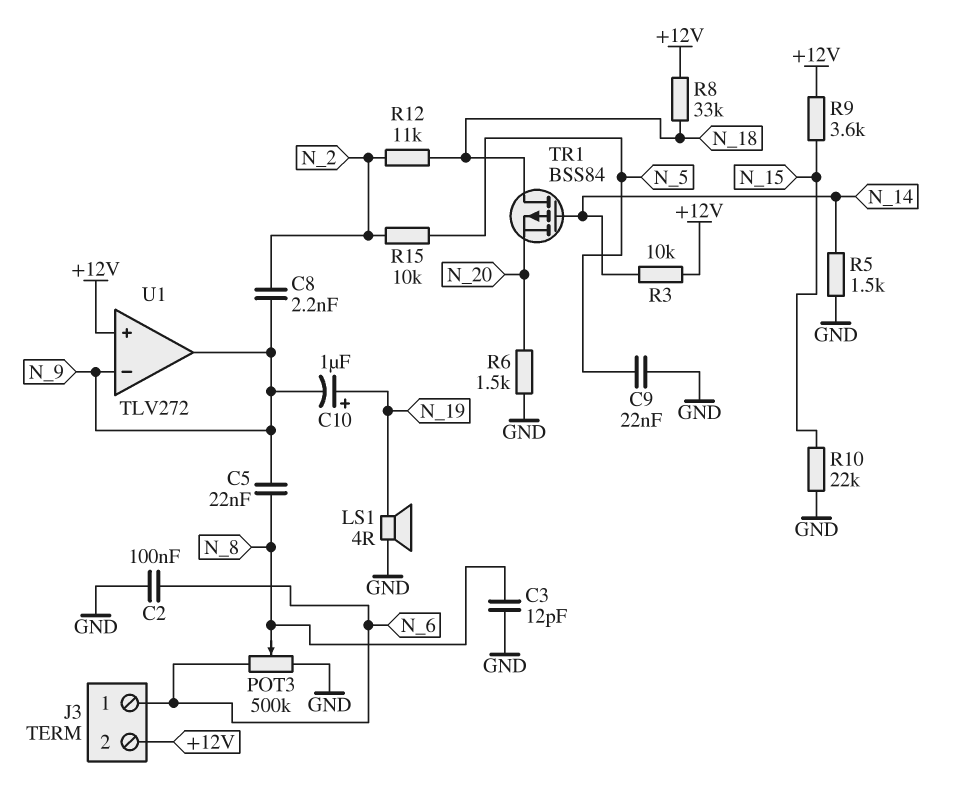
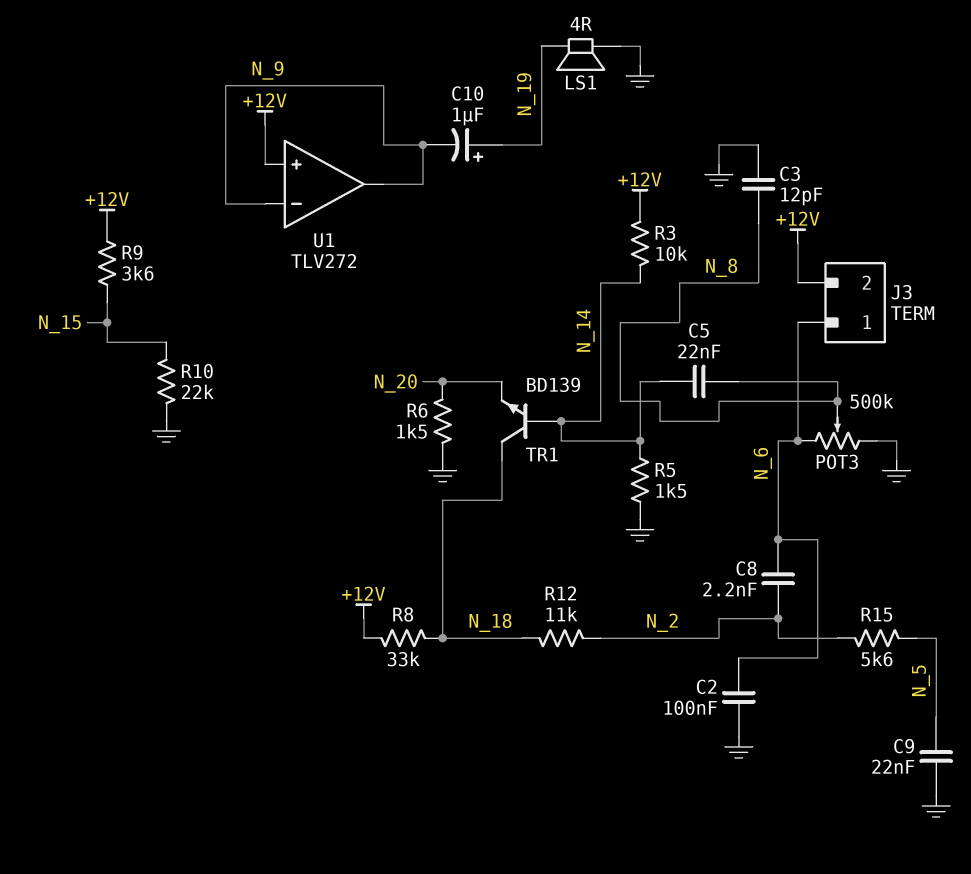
C5: 22nF (N_8, N_9) -> 22nF (N_8, N_14)
C8: 2.2nF (N_2, N_9) -> 2.2nF (N_2, N_6)
R15: 10k (N_2, N_5) -> 5.6k (N_2, N_5)
TR1: PMOS BSS84 (G N_14, D N_18, S N_20) -> NPN BD139 (B N_14, C N_18, E N_20)

